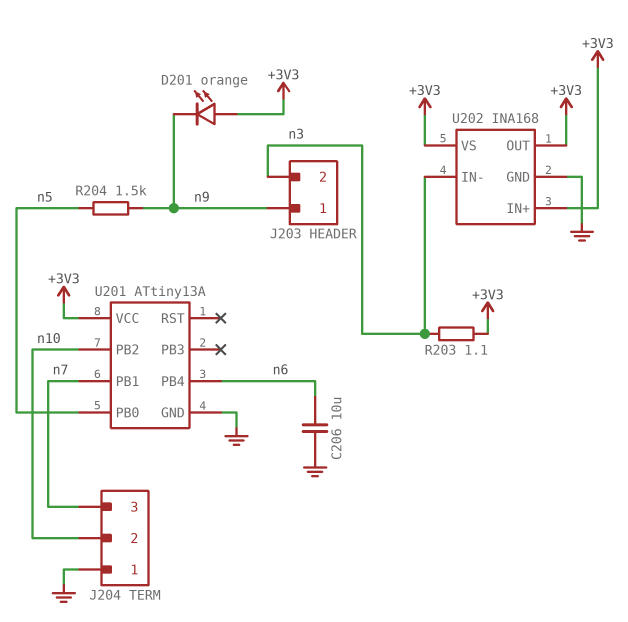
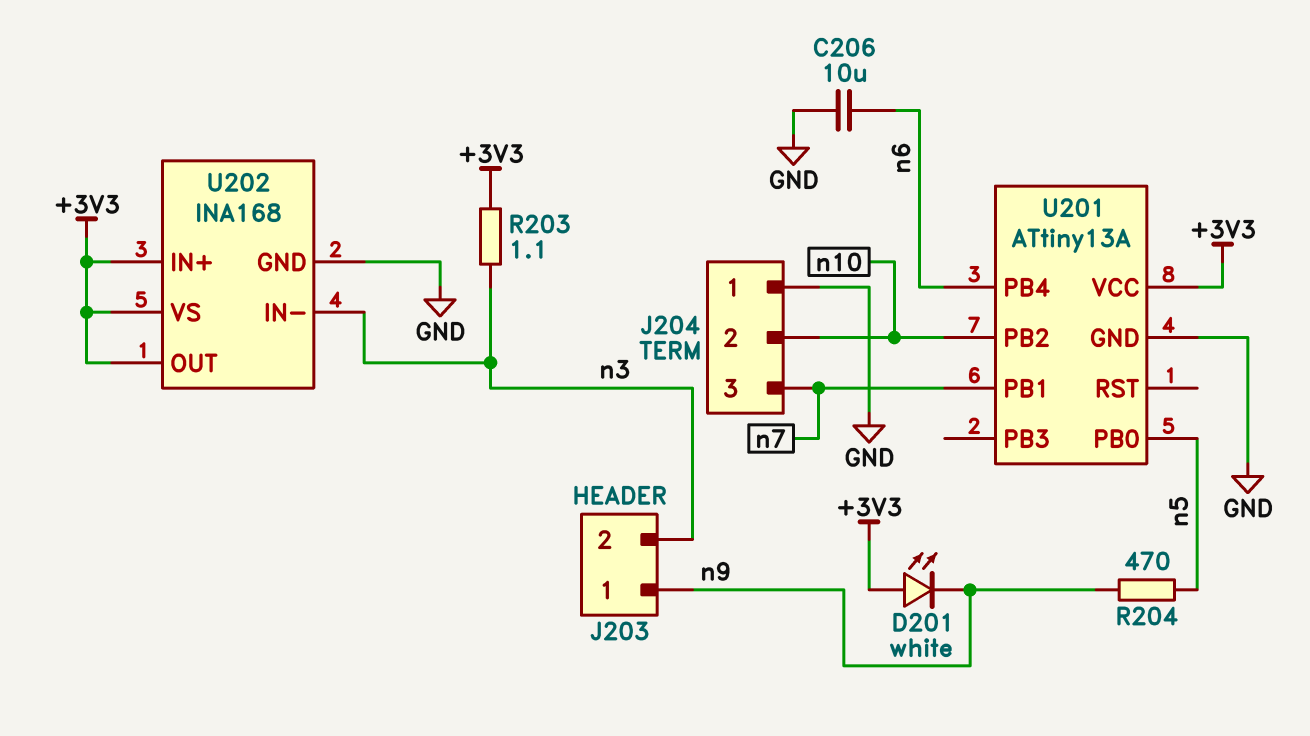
D201: LED orange (A +3V3, K n9) -> LED white (A +3V3, K n9)
R204: 1.5k (n5, n9) -> 470 (n5, n9)

